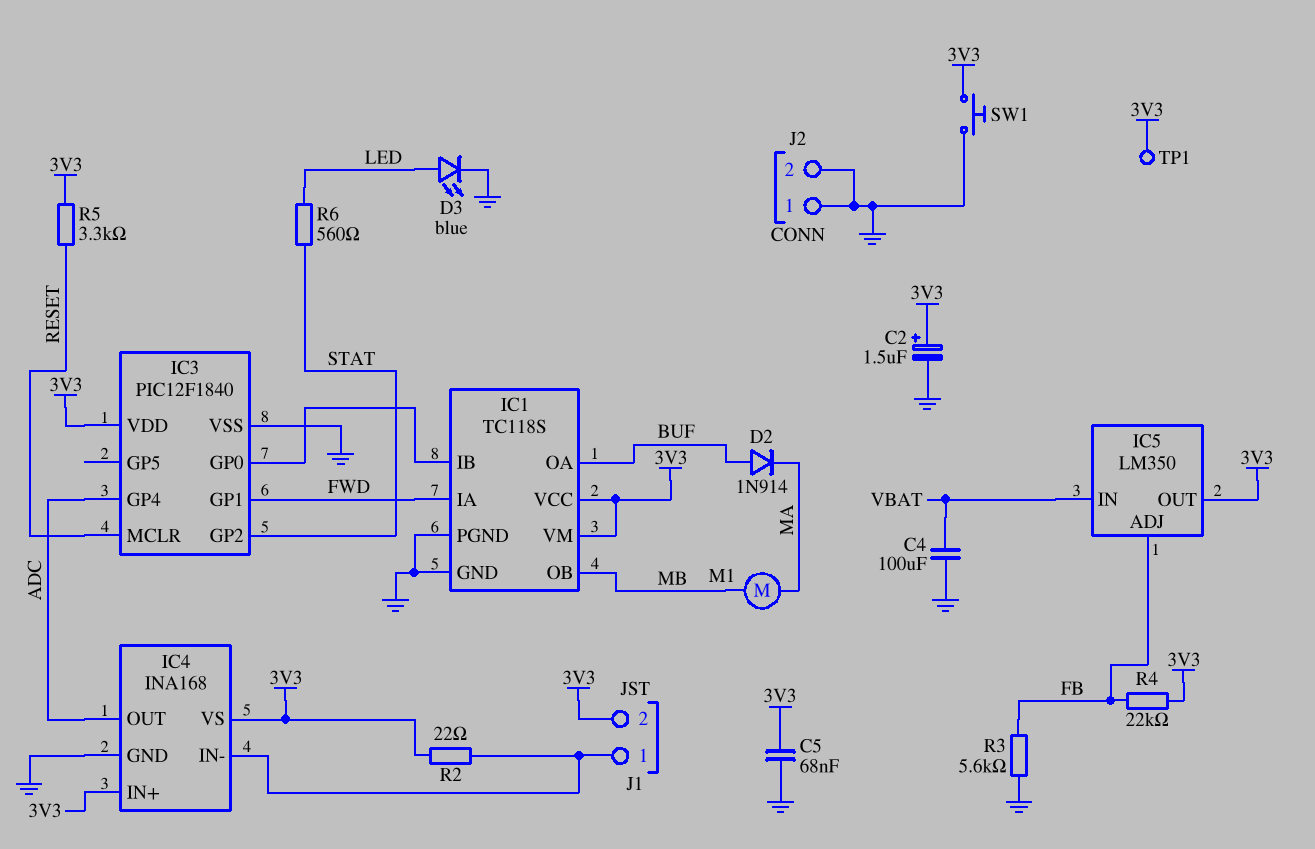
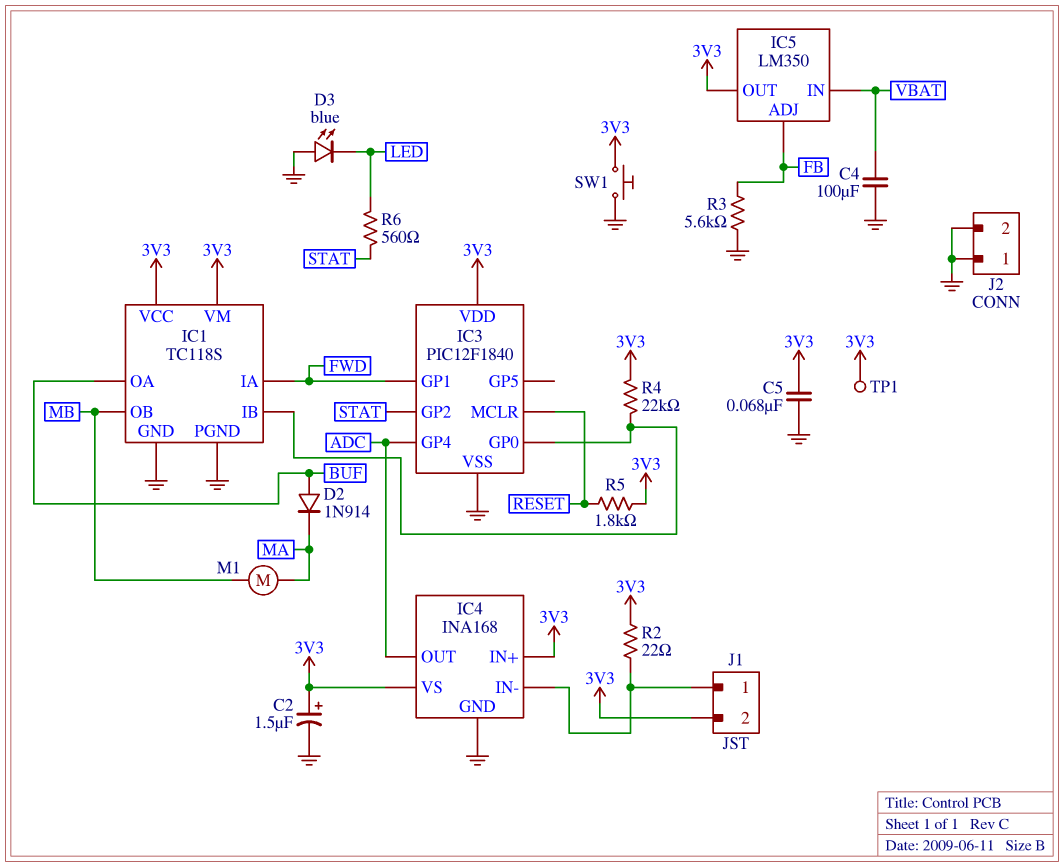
D3: LED blue (A LED, K GND) -> LED blue (A GND, K LED)
R4: 22k (3V3, FB) -> 22k (3V3, IC1/IB)
R5: 3.3k (3V3, RESET) -> 1.8k (3V3, RESET)

